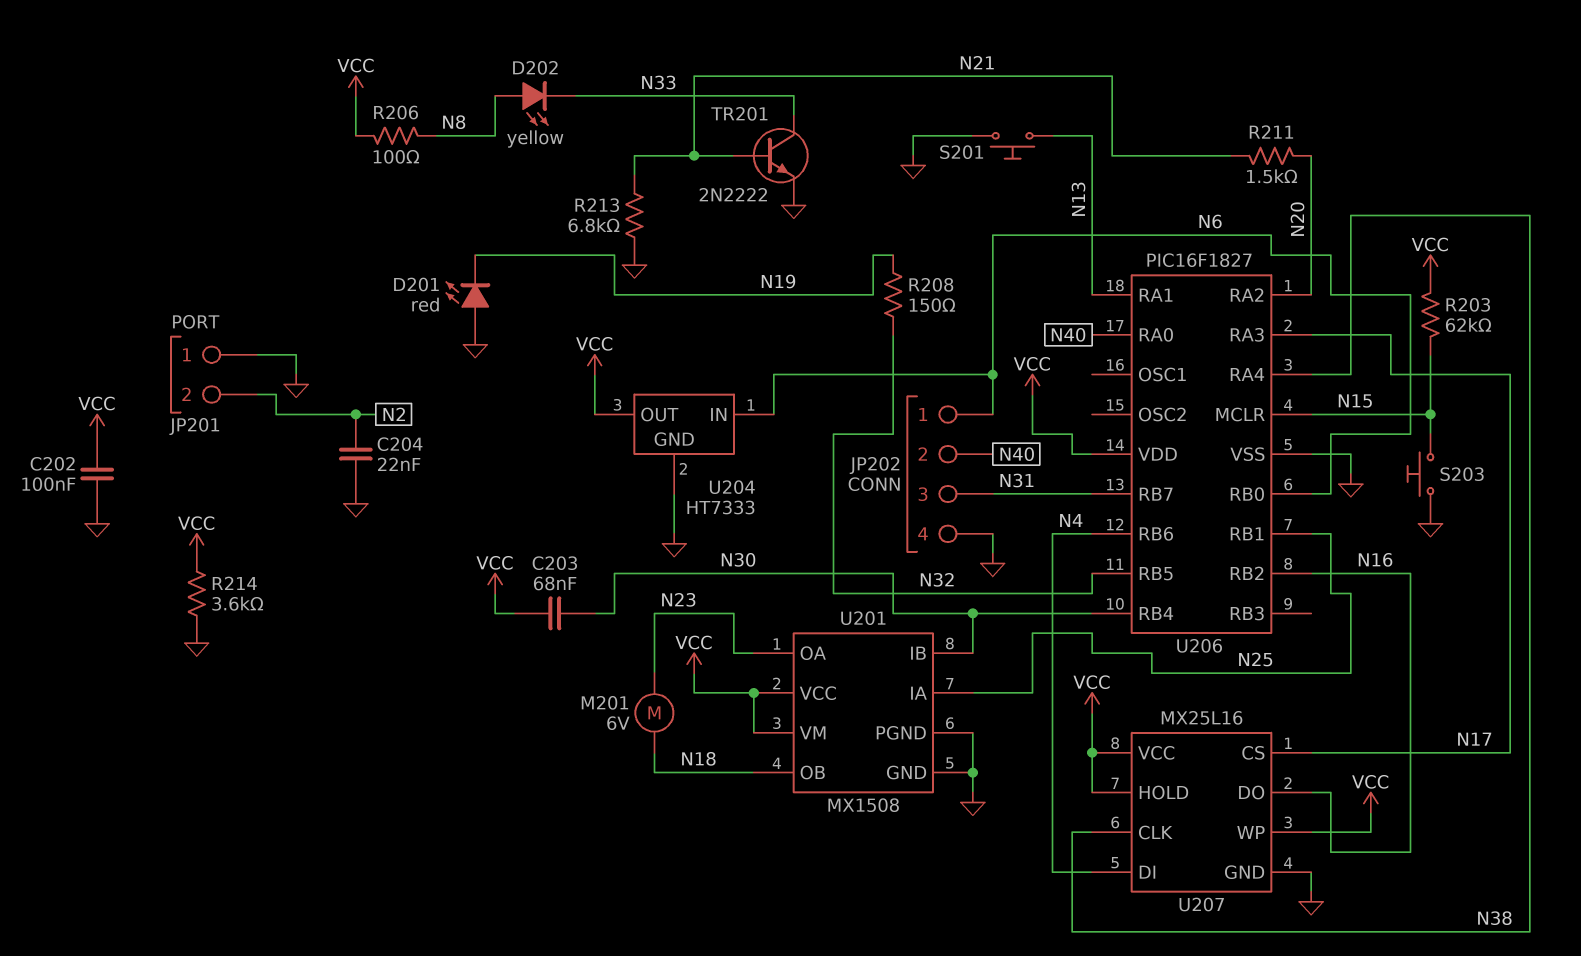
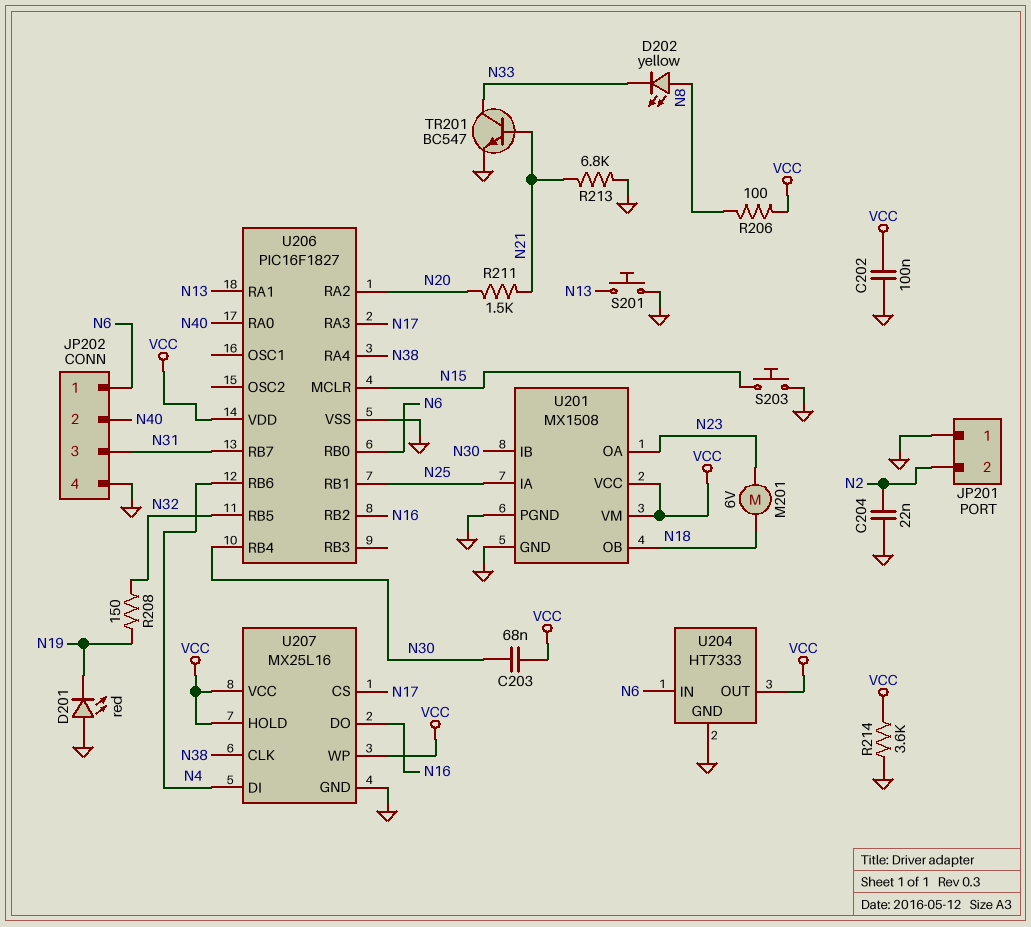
R203: 62k (N15, VCC) -> none
TR201: NPN 2N2222 (B N21, C N33, E GND) -> NPN BC547 (B N21, C N33, E GND)

